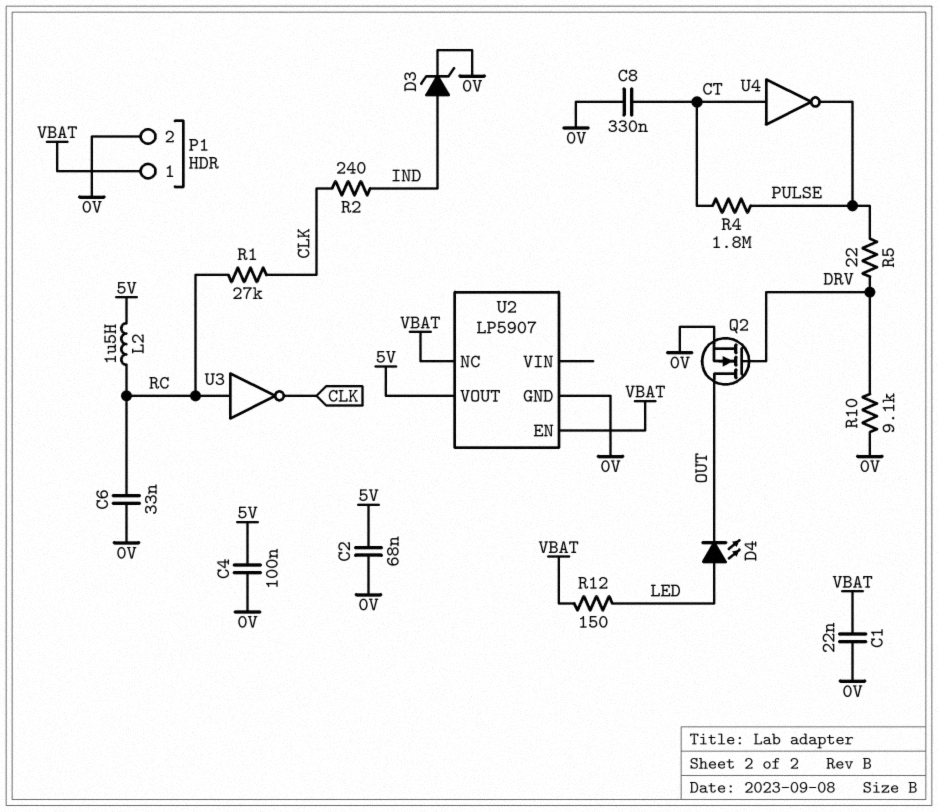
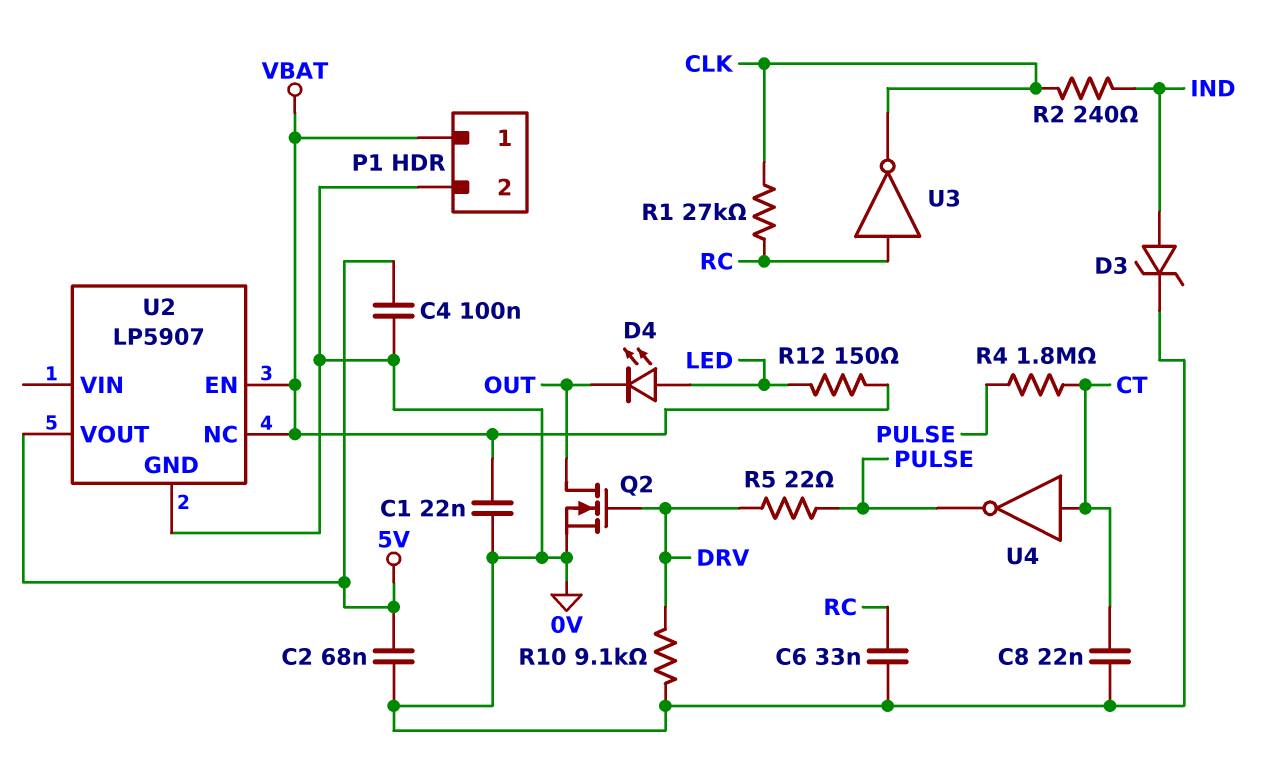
C8: 330nF (0V, CT) -> 22nF (0V, CT)
L2: 1.5uH (5V, RC) -> none

